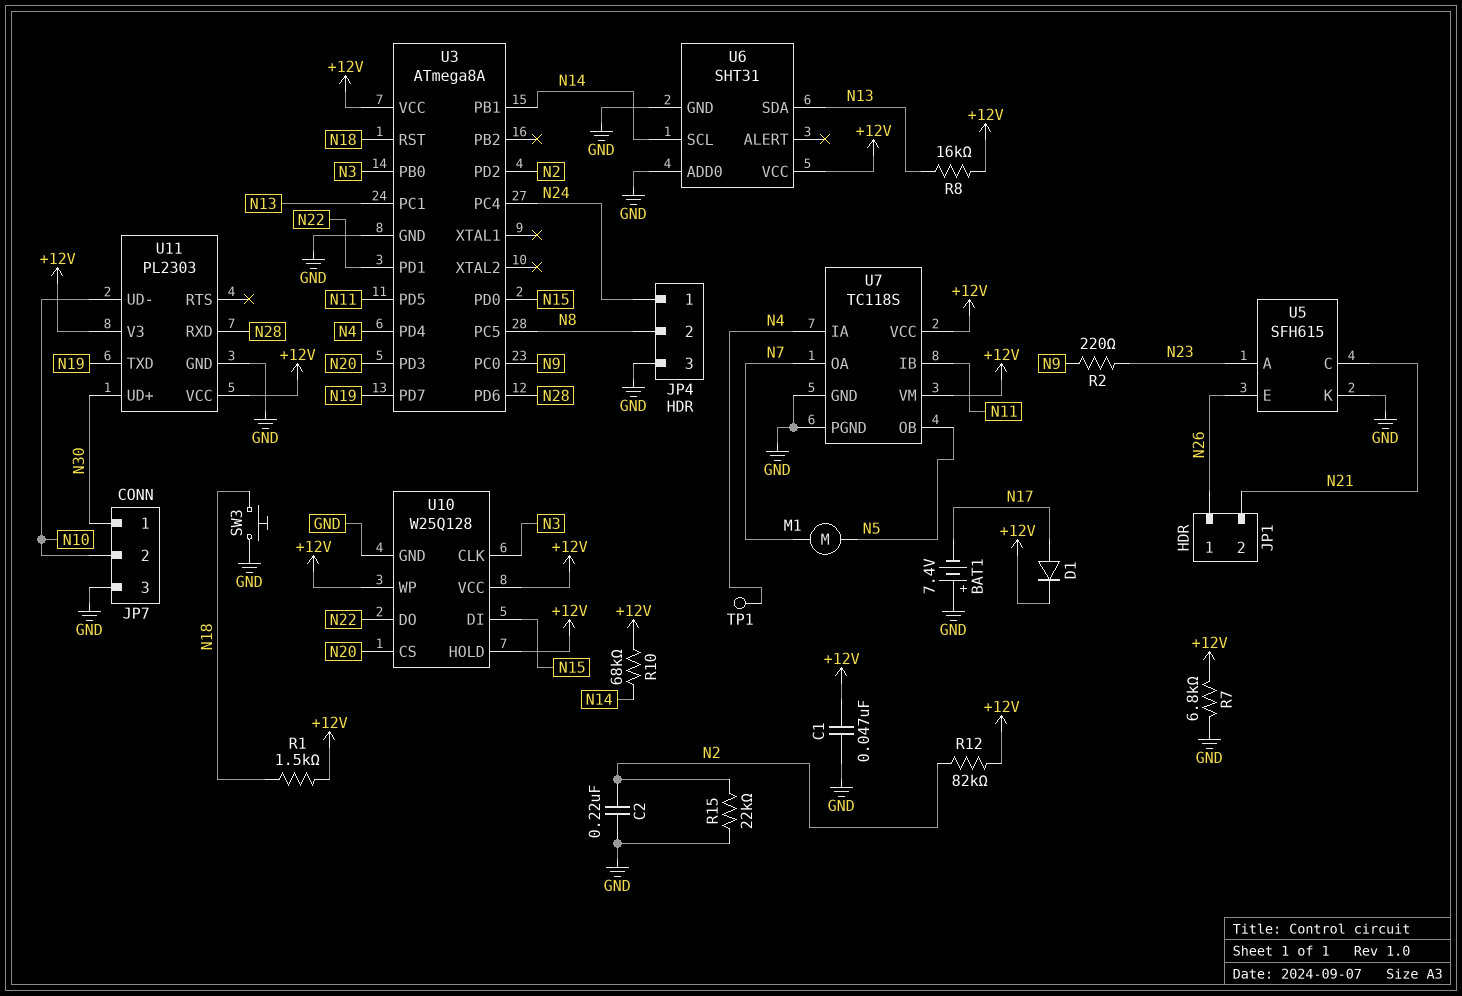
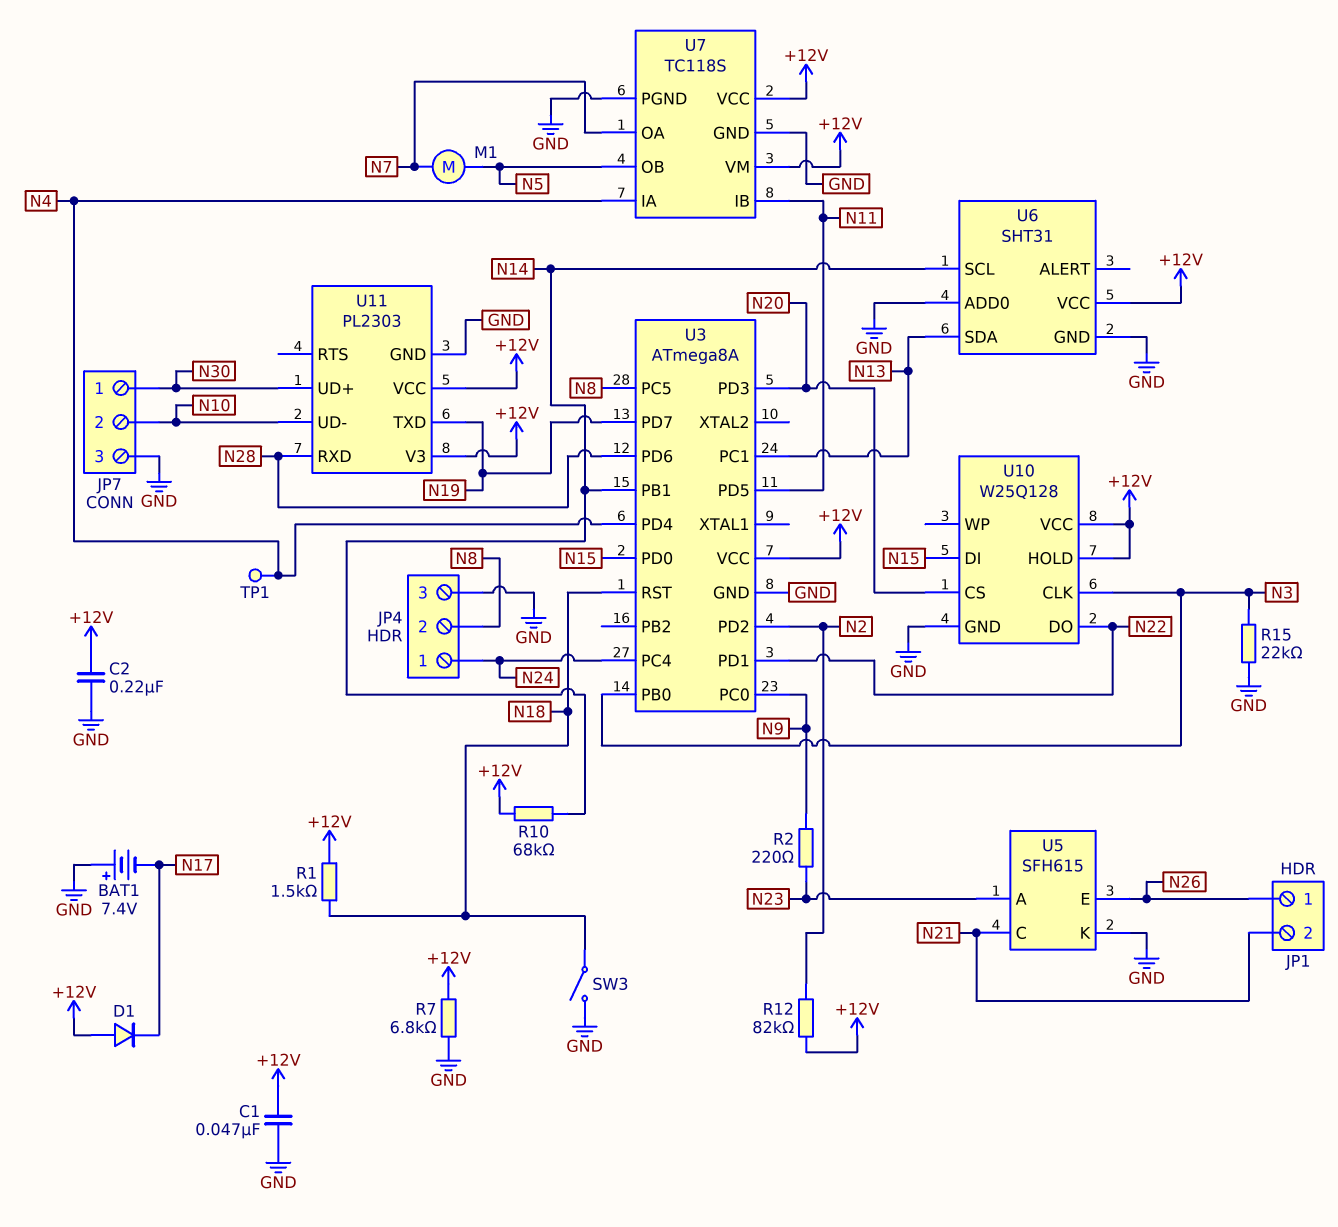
C2: 220nF (GND, N2) -> 220nF (+12V, GND)
D1: diode (A N17, K +12V) -> diode (A +12V, K N17)
R8: 16k (+12V, N13) -> none
R15: 22k (GND, N2) -> 22k (GND, N3)
SW3: button (GND, N18) -> switch (GND, N18)
U10 pin WP: +12V -> none

